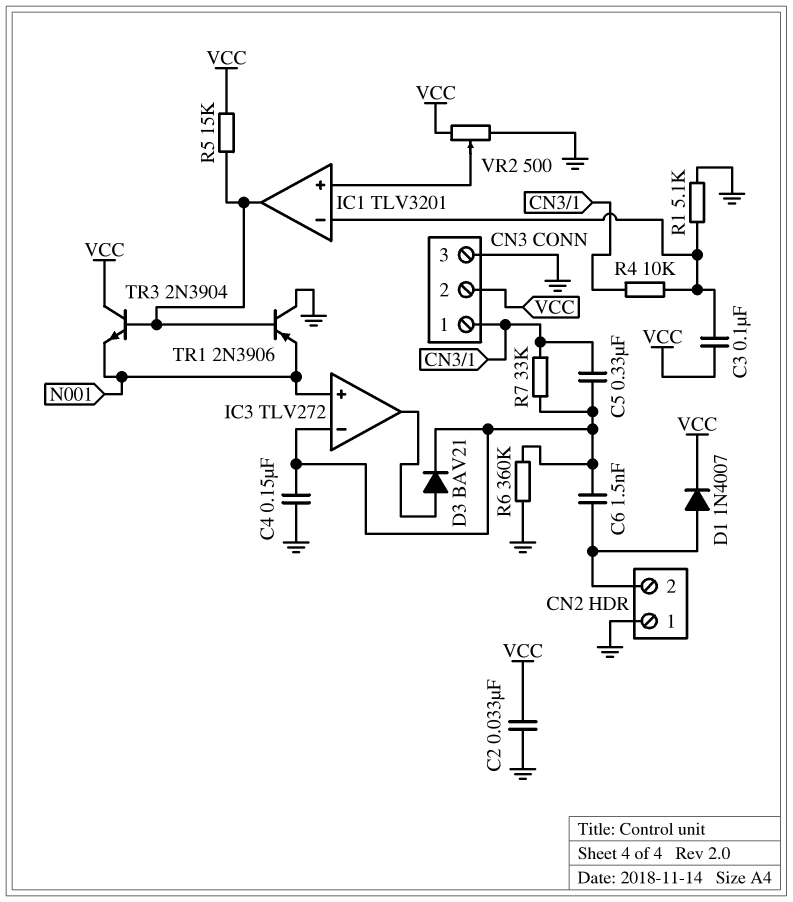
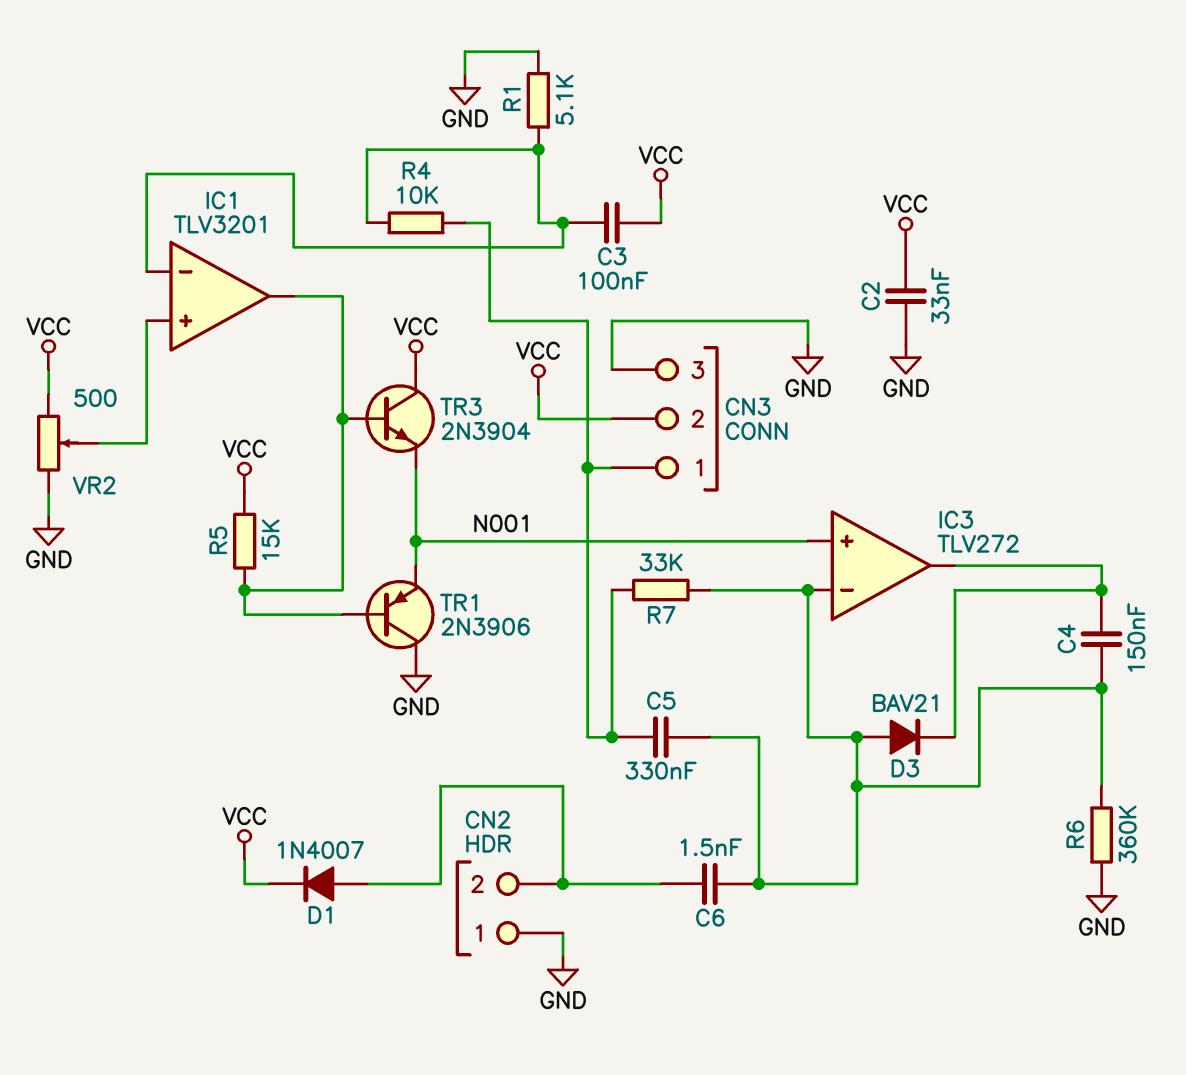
C4: 150nF (GND, IC3/in-) -> 150nF (IC3/in-, IC3/out)
D3: diode BAV21 (A IC3/out, K IC3/in-) -> diode BAV21 (A IC3/in-, K IC3/out)

